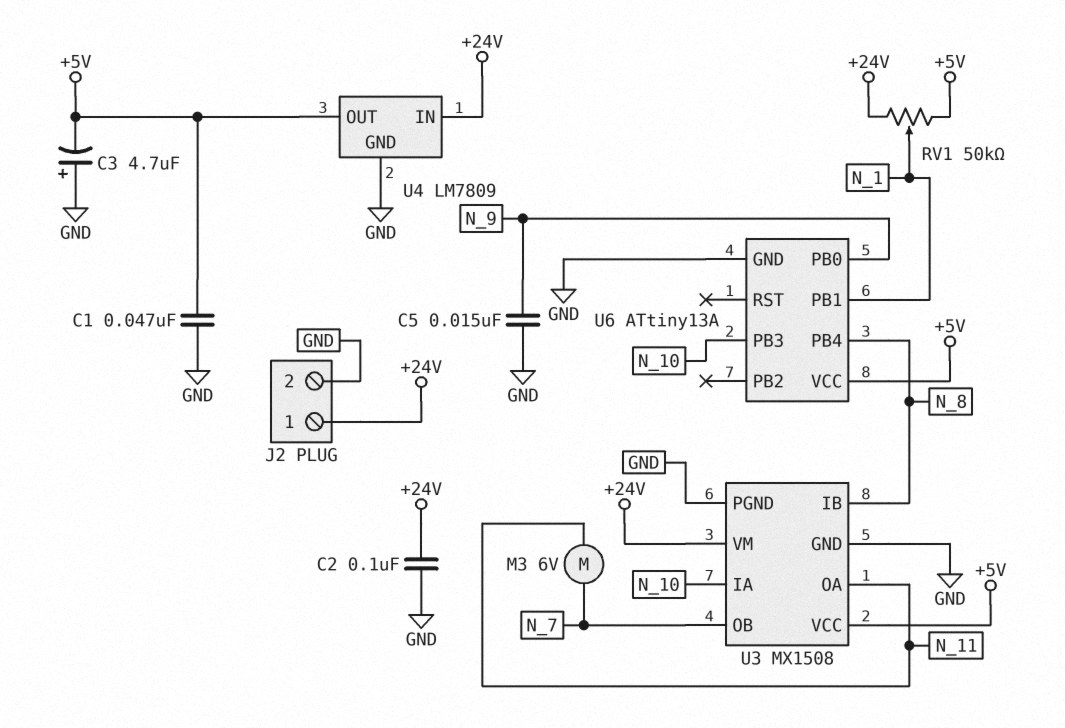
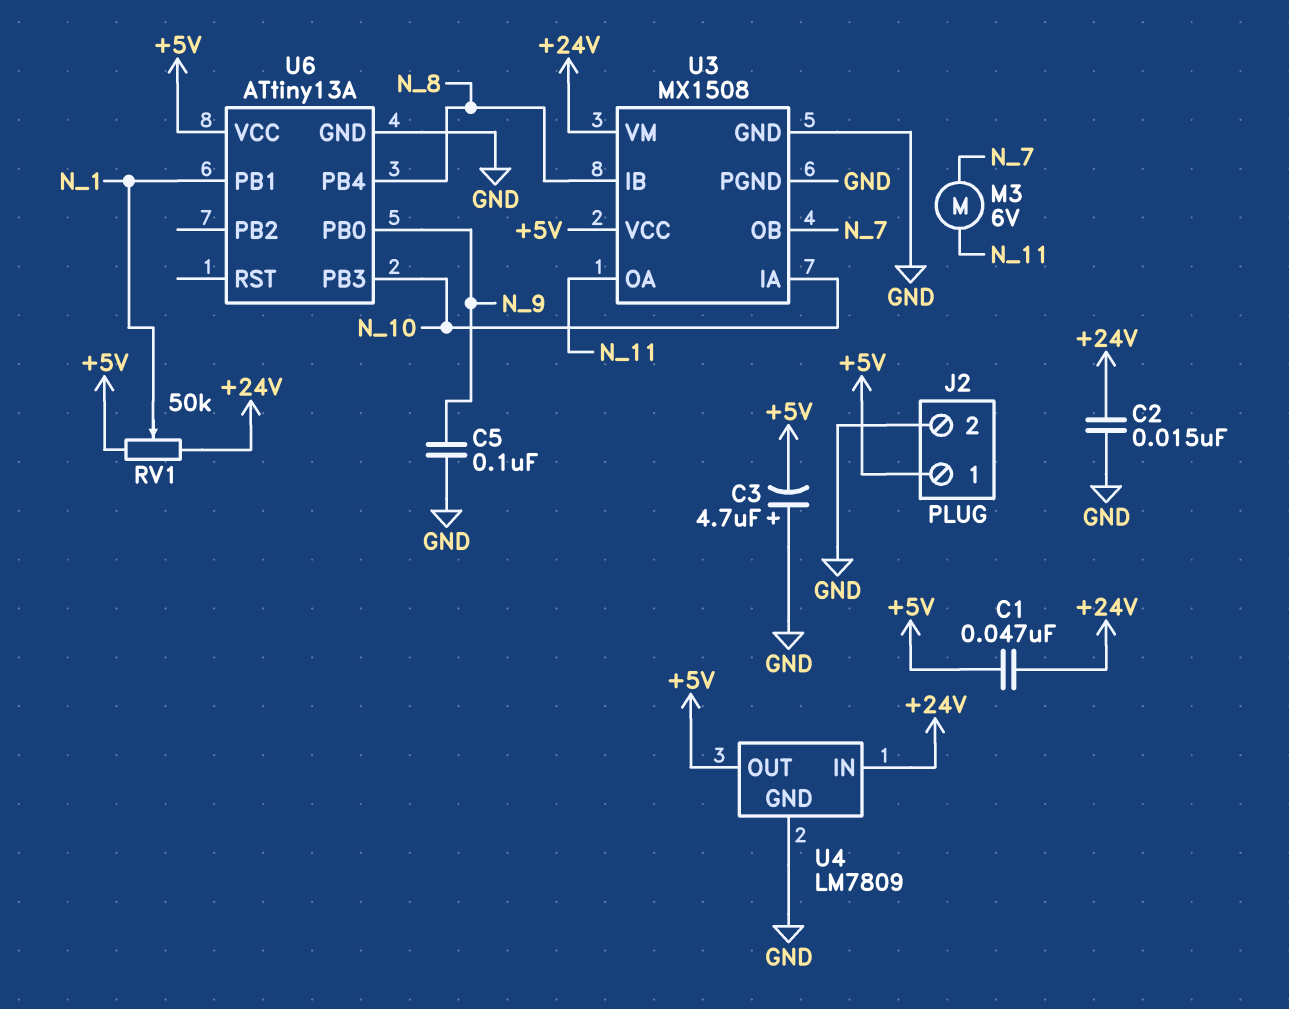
C1: 47nF (+5V, GND) -> 47nF (+5V, +24V)
C2: 100nF (+24V, GND) -> 15nF (+24V, GND)
C5: 15nF (GND, N_9) -> 100nF (GND, N_9)
J2 pin 1: +24V -> +5V

